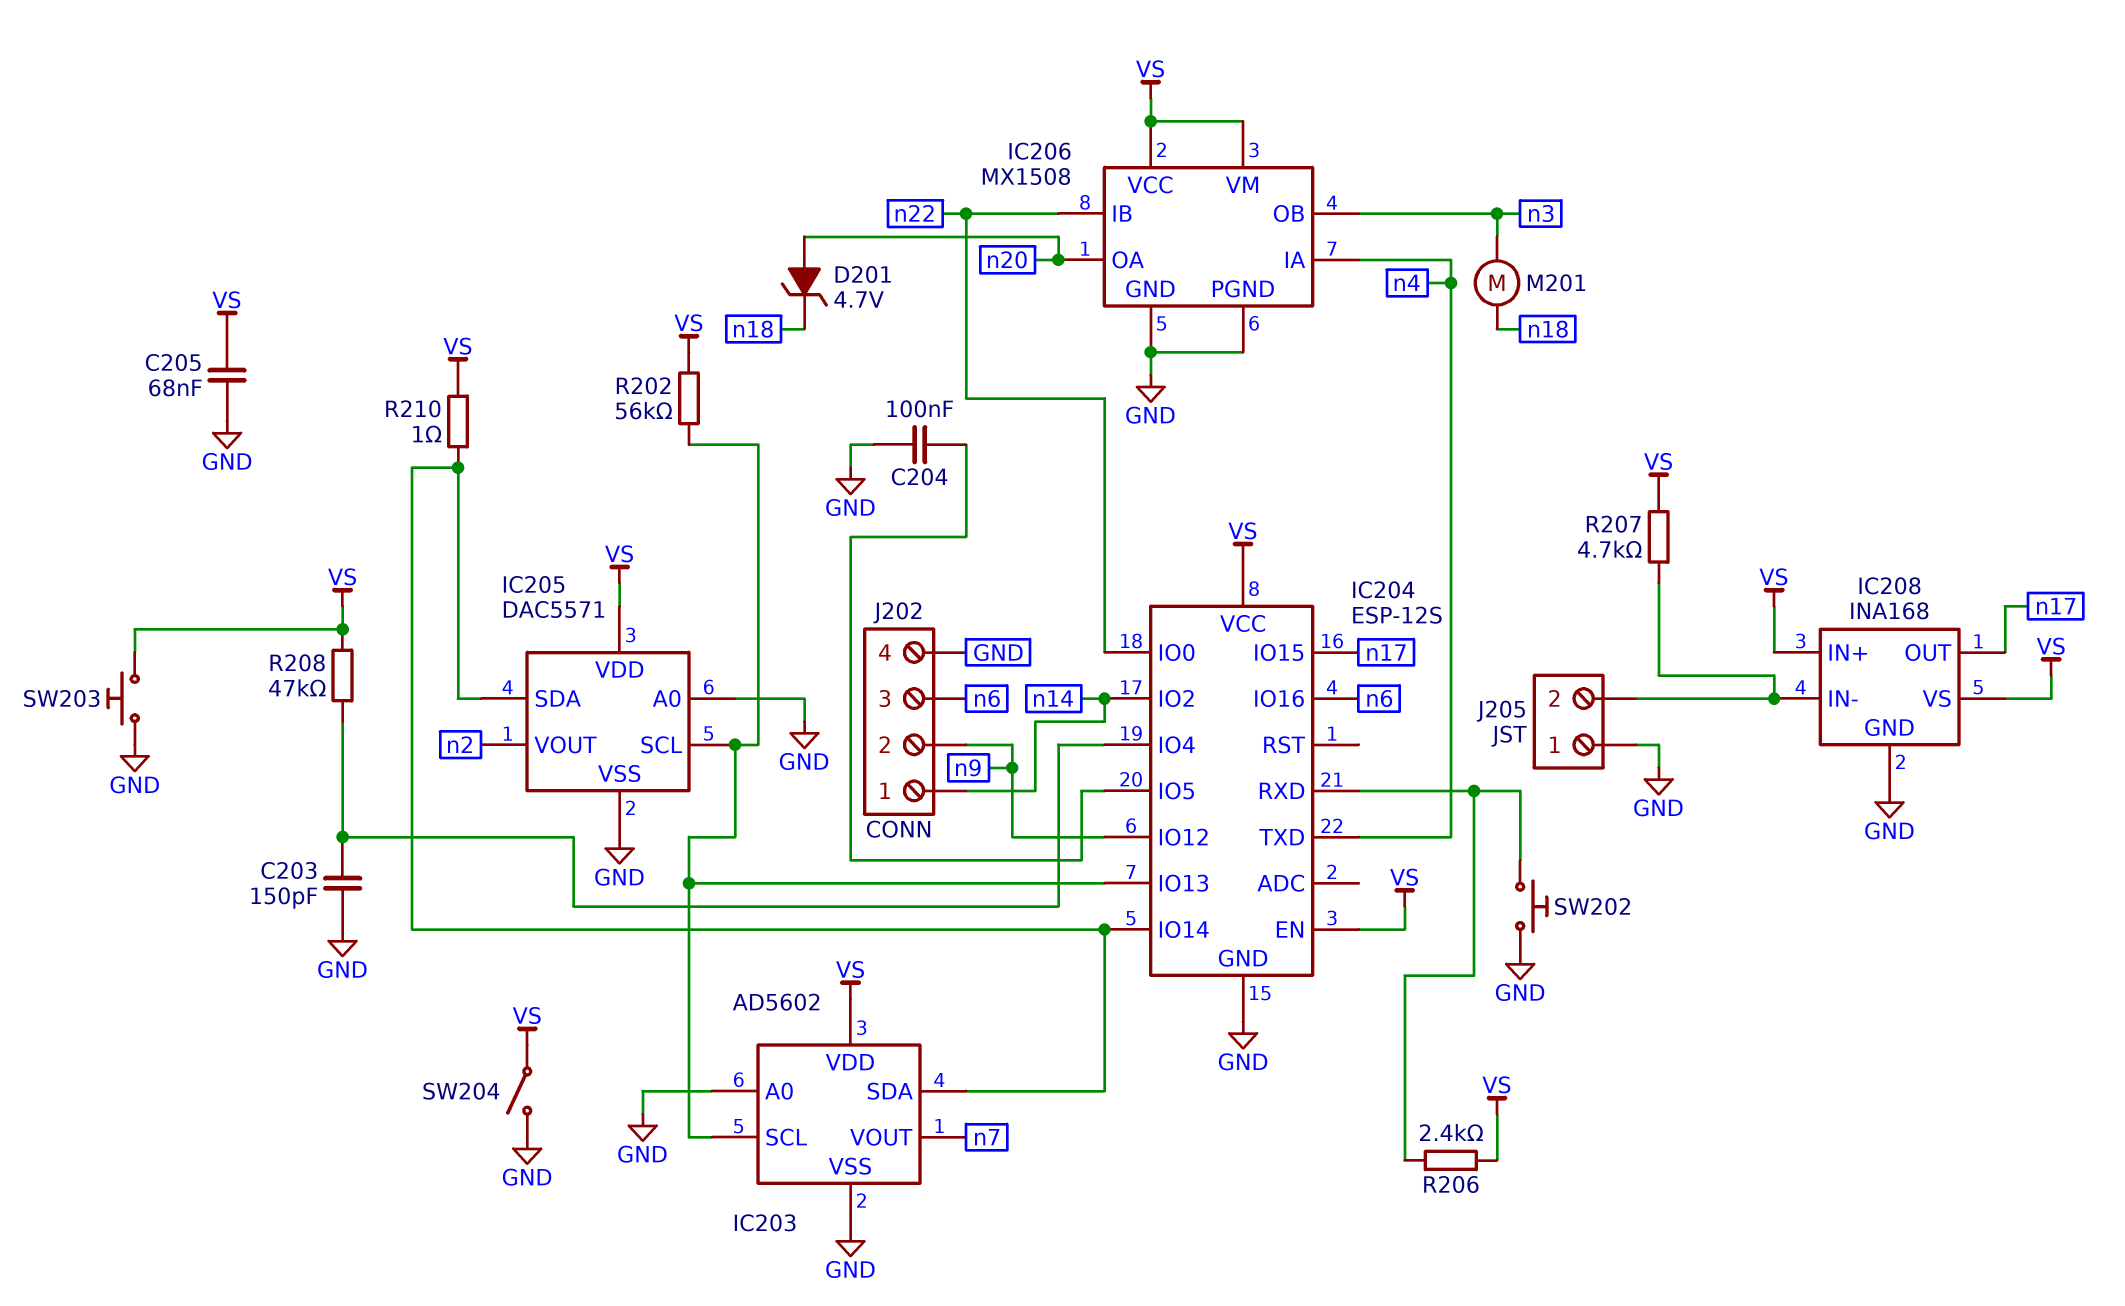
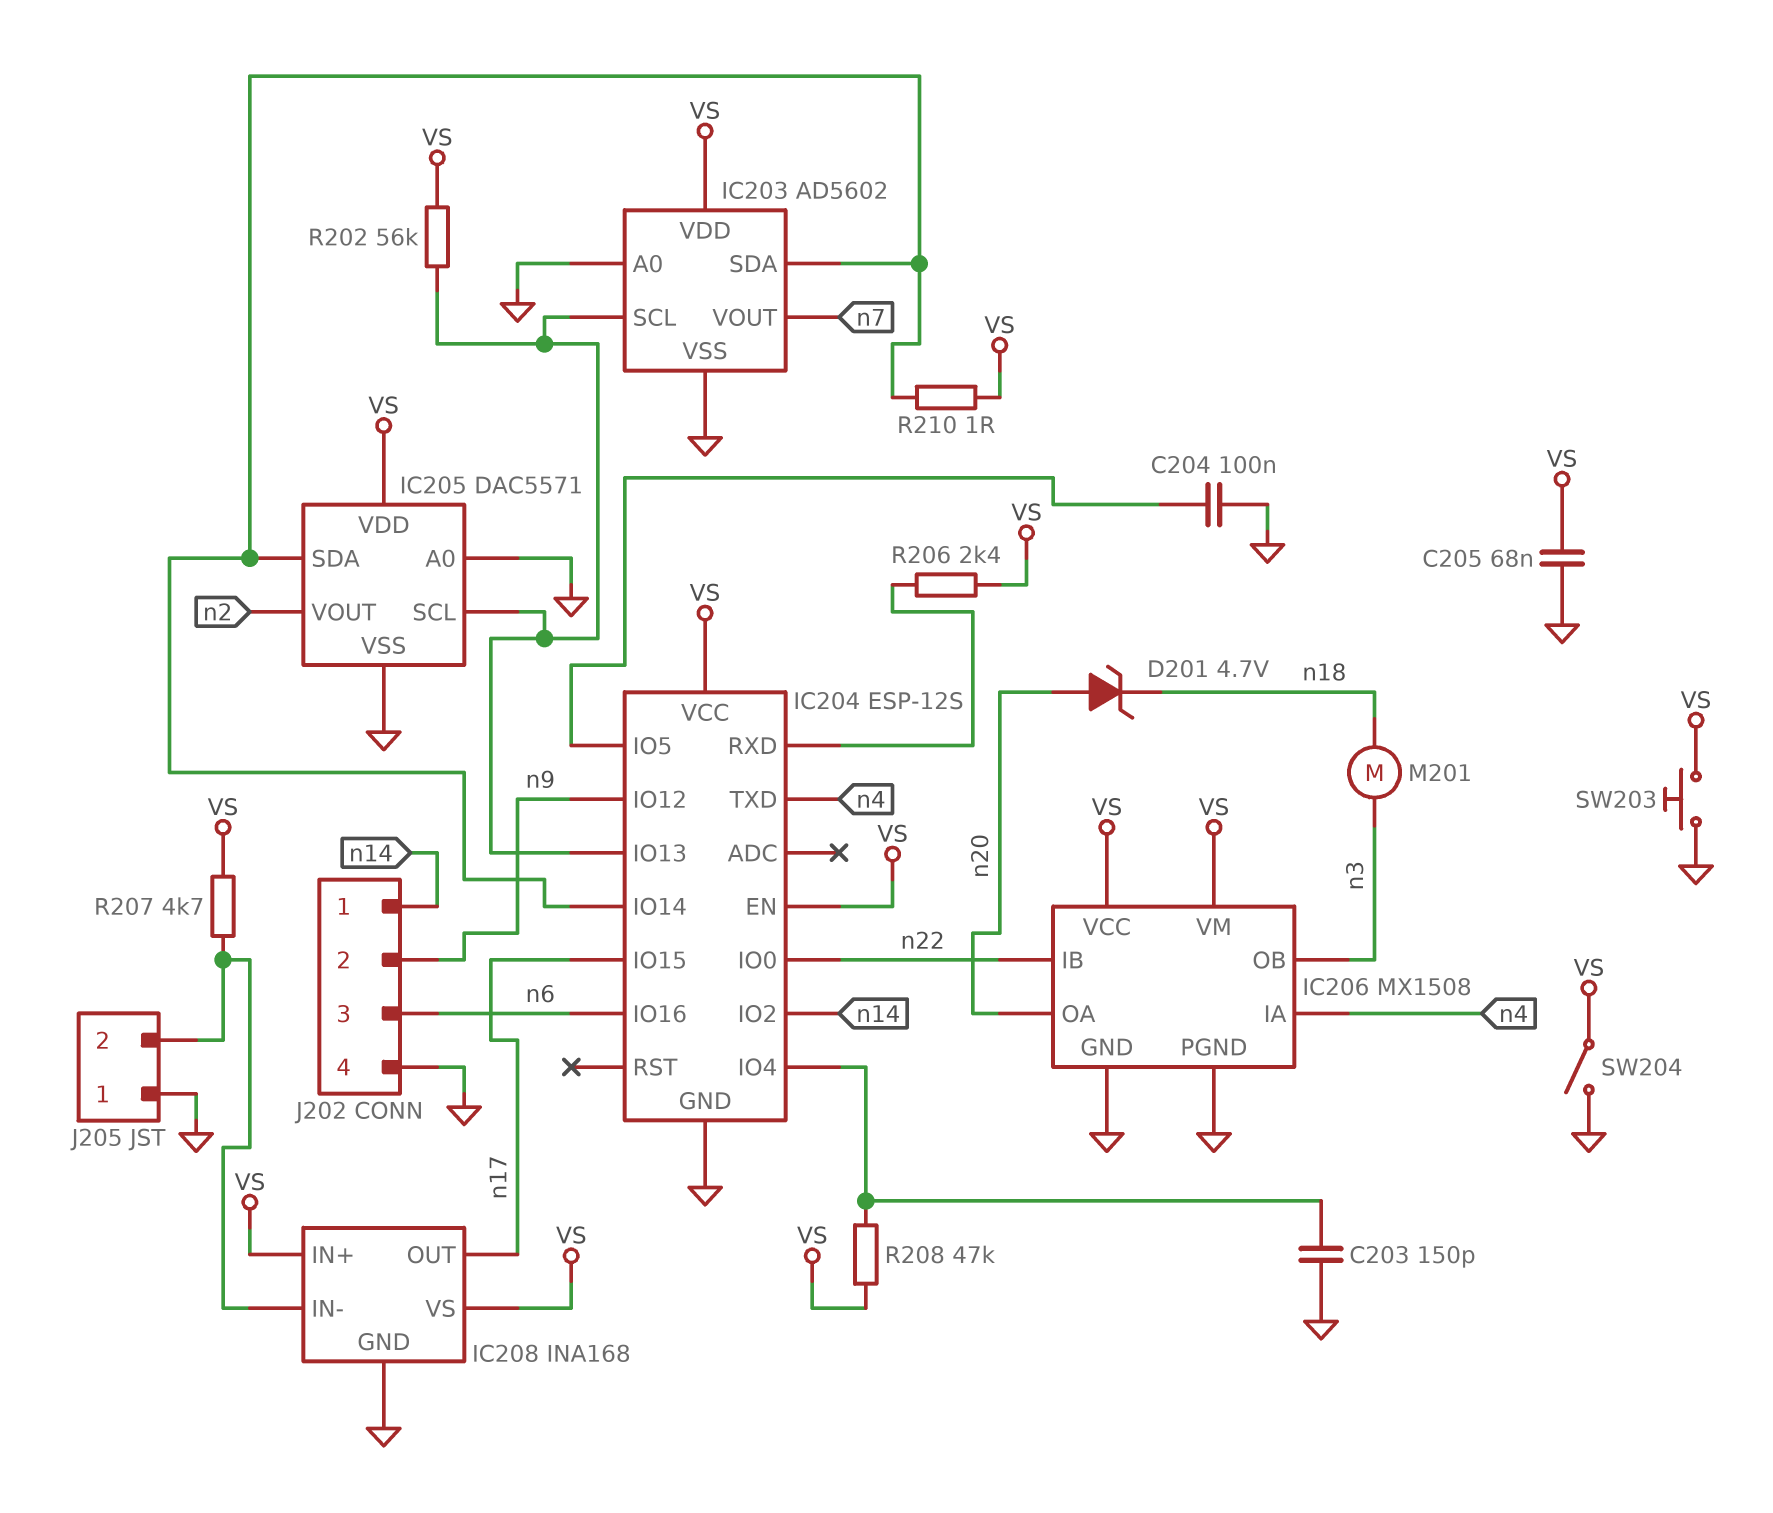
SW202: button (GND, IC204/RXD) -> none

